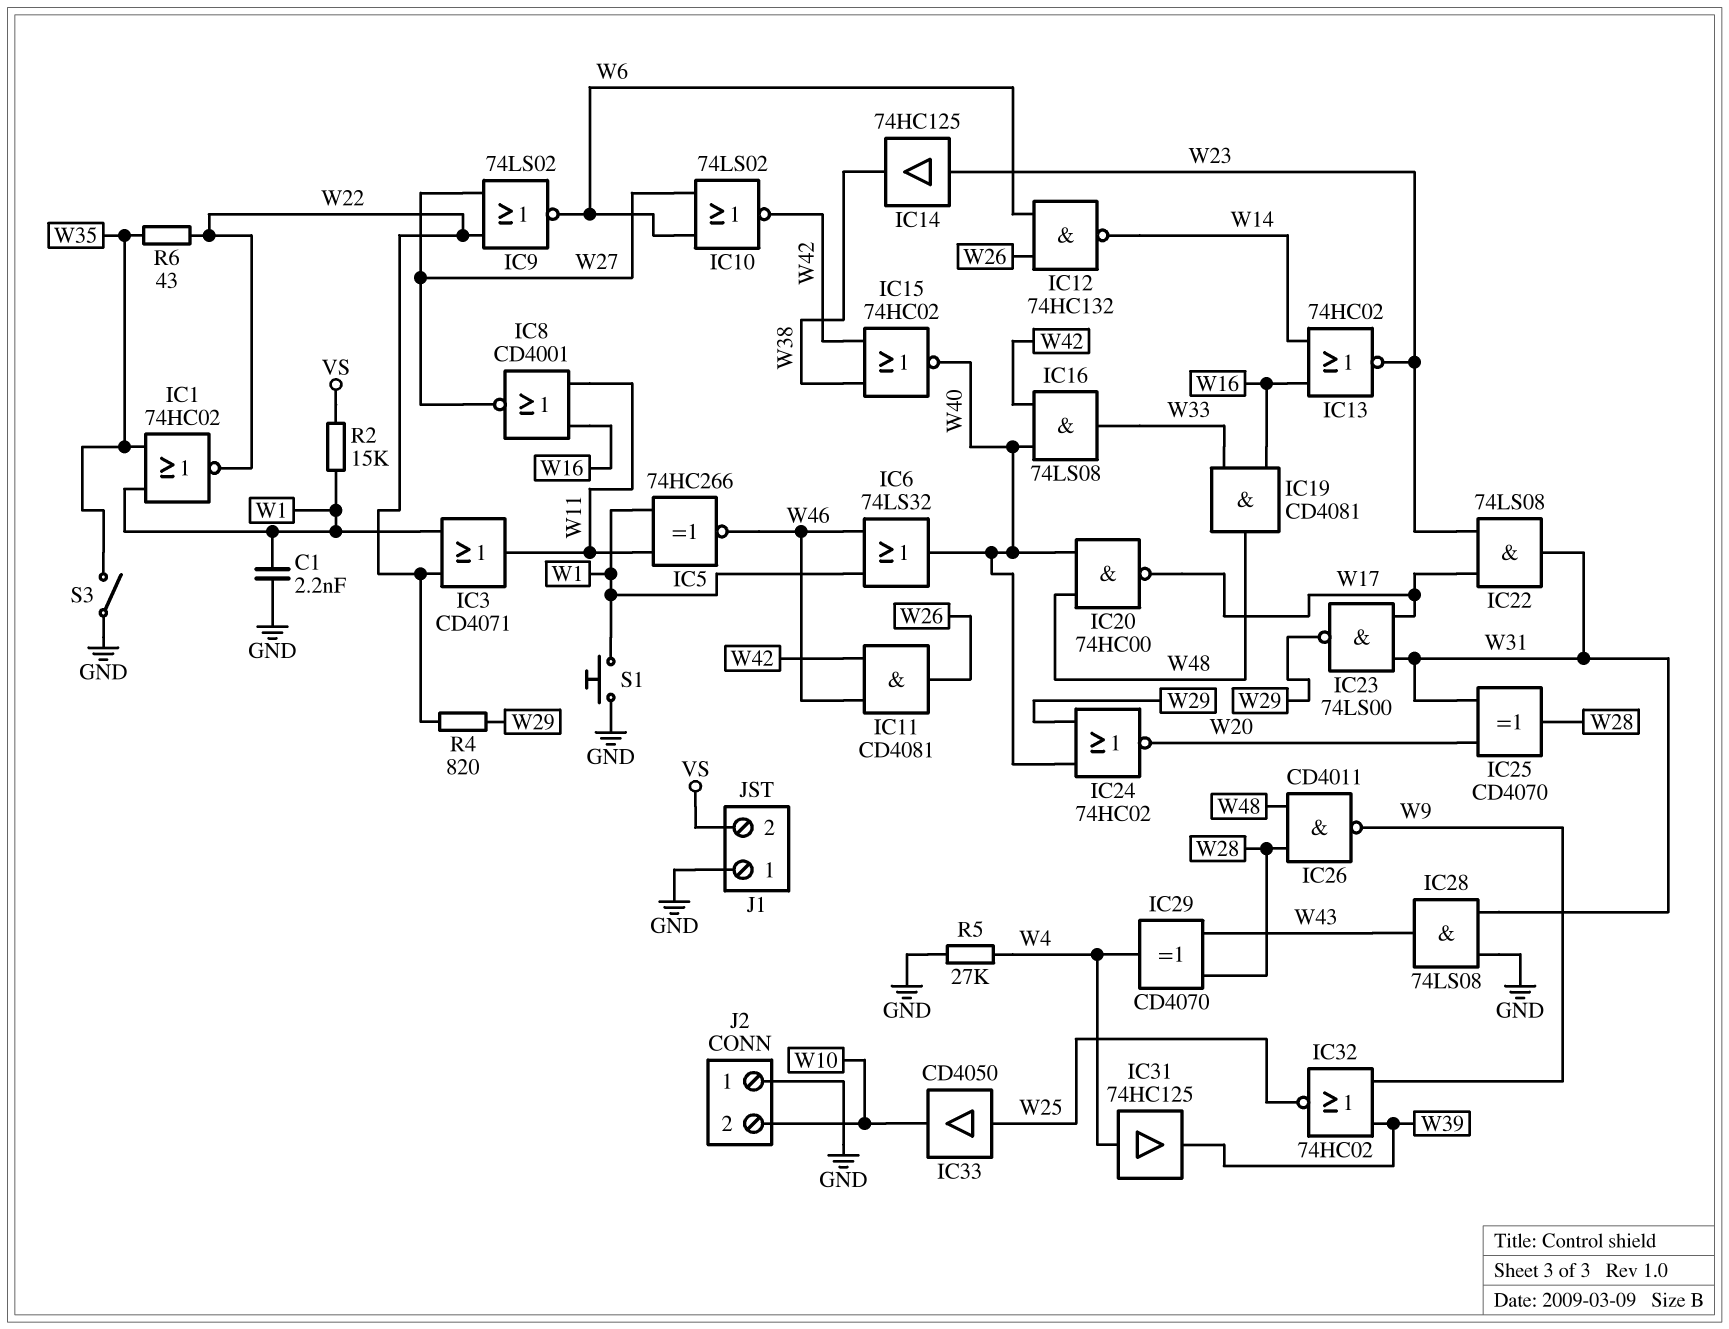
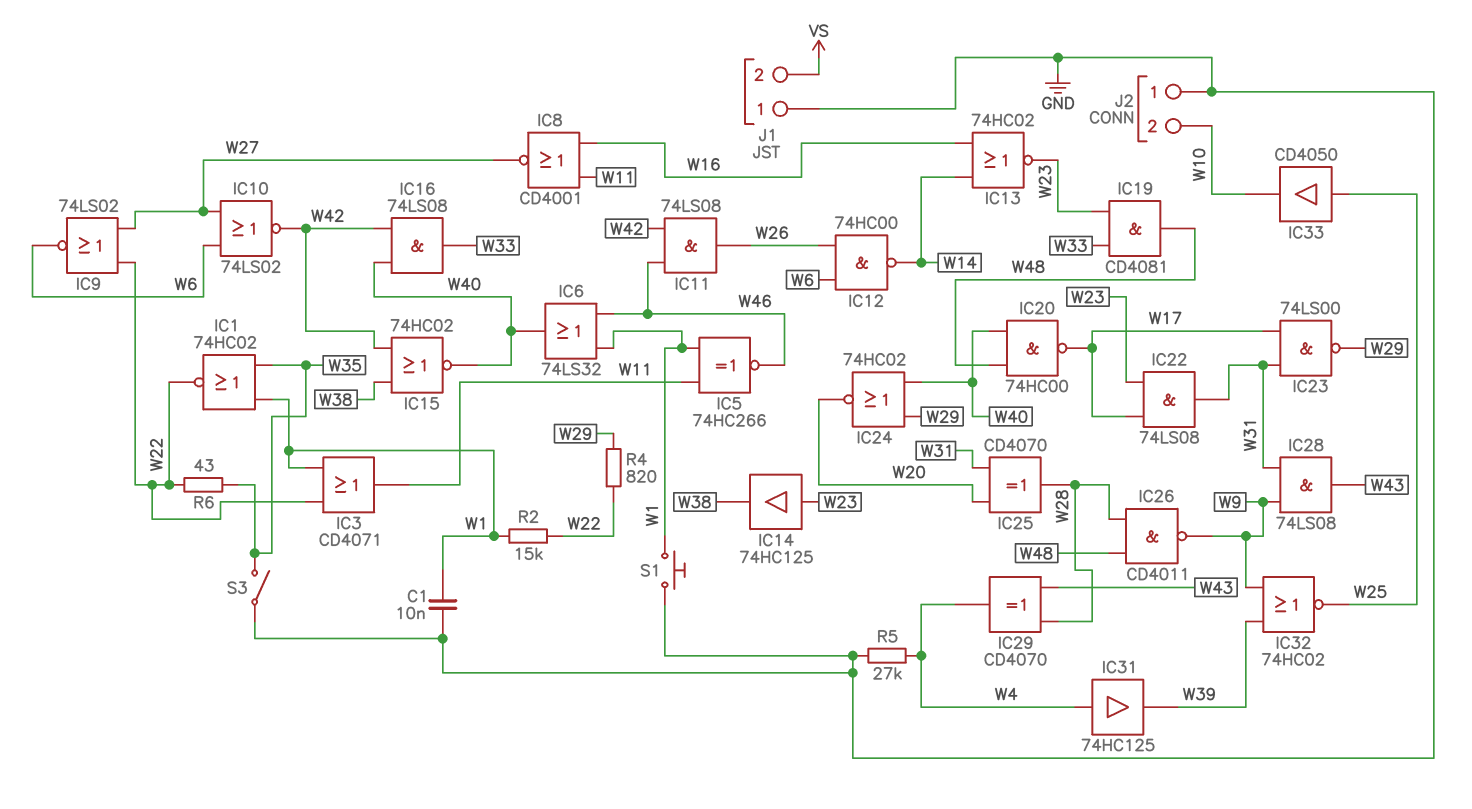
C1: 2.2nF (GND, W1) -> 10nF (GND, W1)
IC11: AND CD4081 (in W42, in W46, out W26) -> AND 74LS08 (in W42, in W46, out W26)
IC12: NAND 74HC132 (in W6, in W26, out W14) -> NAND 74HC00 (in W6, in W26, out W14)
IC19: AND CD4081 (in W16, in W33, out W48) -> AND CD4081 (in W23, in W33, out W48)
IC28: AND 74LS08 (in GND, in W31, out W43) -> AND 74LS08 (in W9, in W31, out W43)
R2: 15k (VS, W1) -> 15k (W1, W22)

